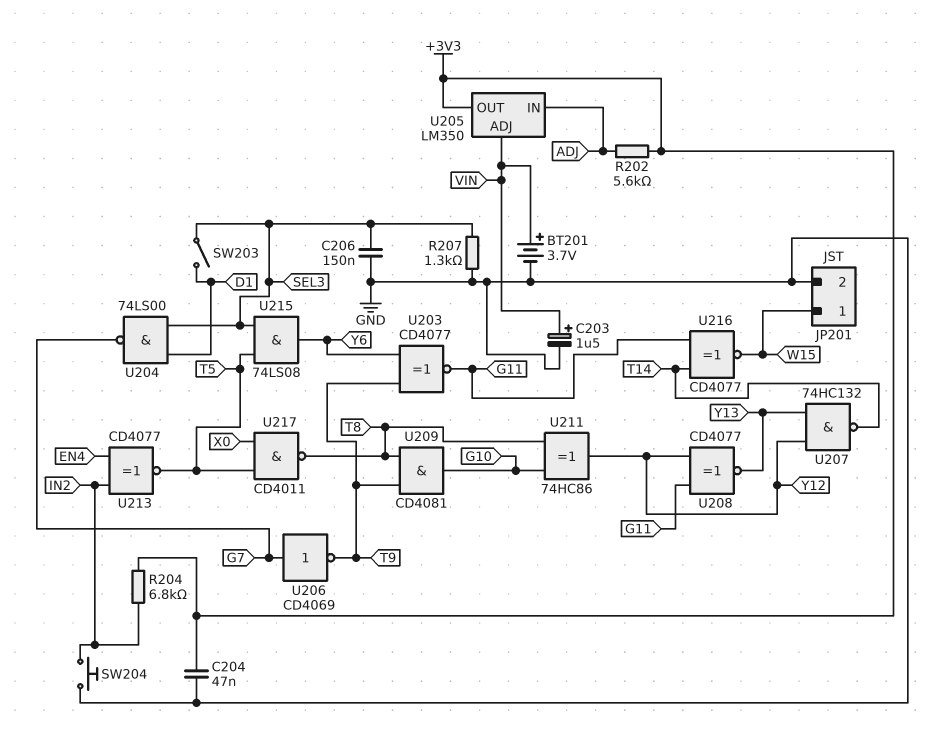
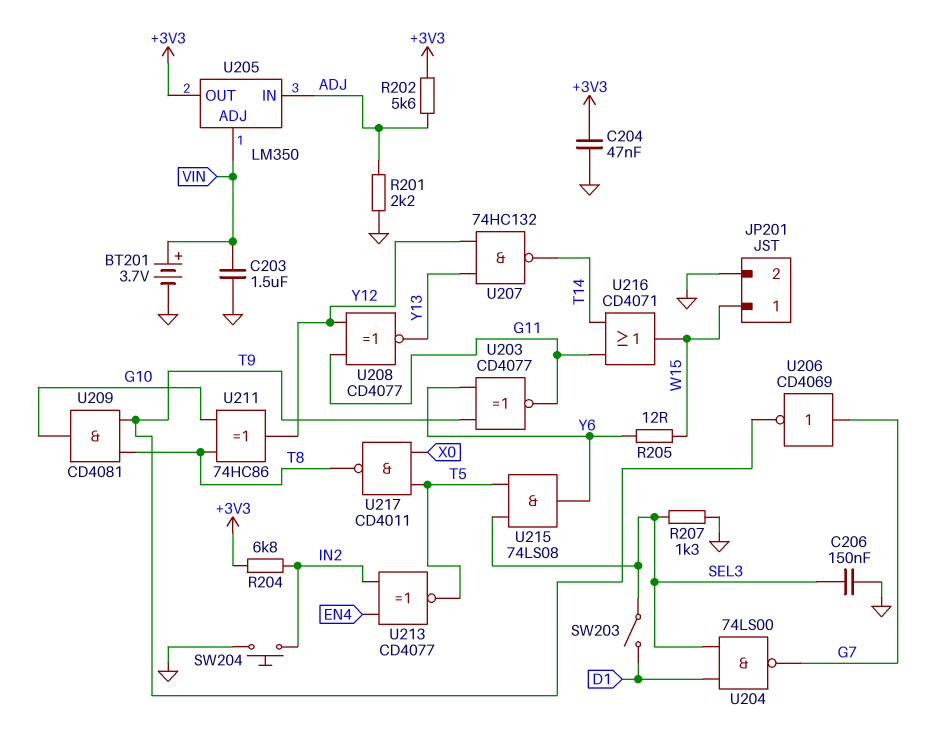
C203: 1.5uF (plus VIN, minus GND) -> 1.5uF (GND, VIN)
R201: none -> 2.2k (ADJ, GND)
R205: none -> 12 (W15, Y6)
U216: XNOR CD4077 (in G11, in T14, out W15) -> OR CD4071 (in G11, in T14, out W15)

